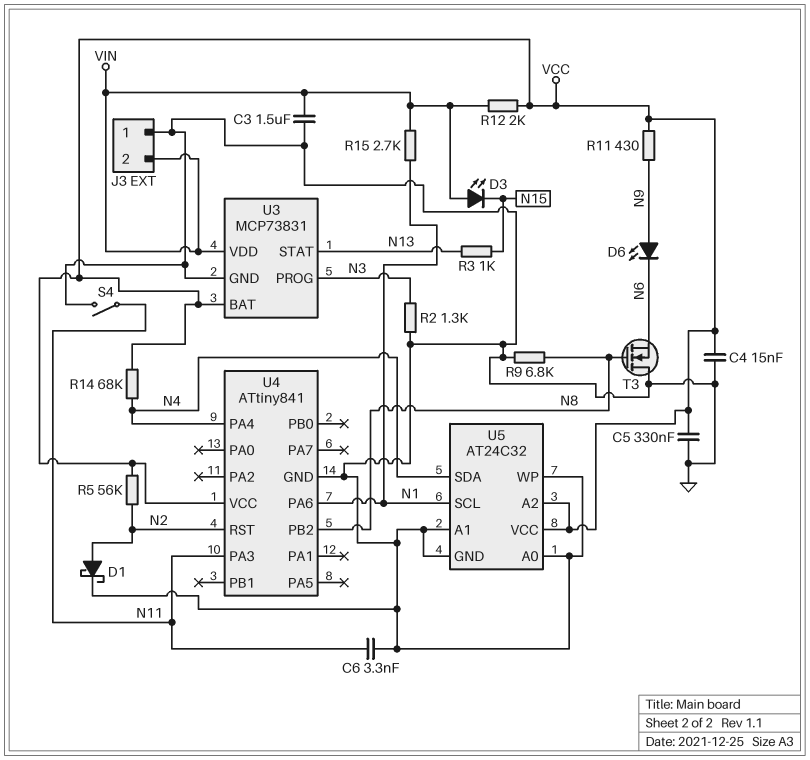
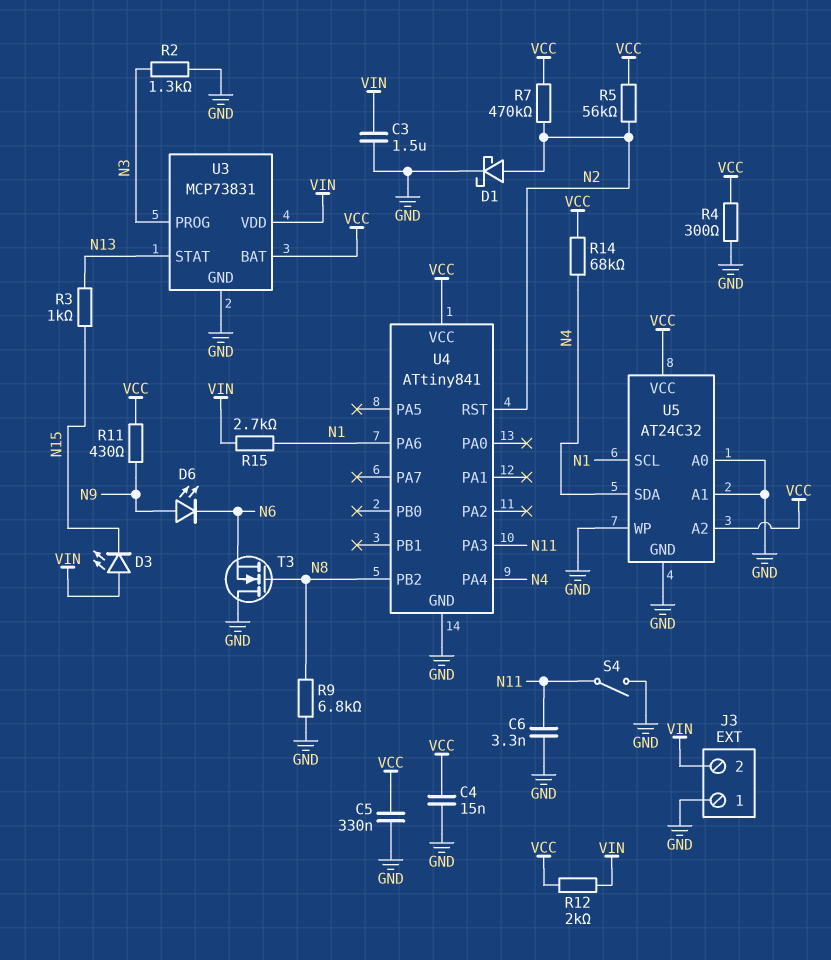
R4: none -> 300 (GND, VCC)
R7: none -> 470k (N2, VCC)

